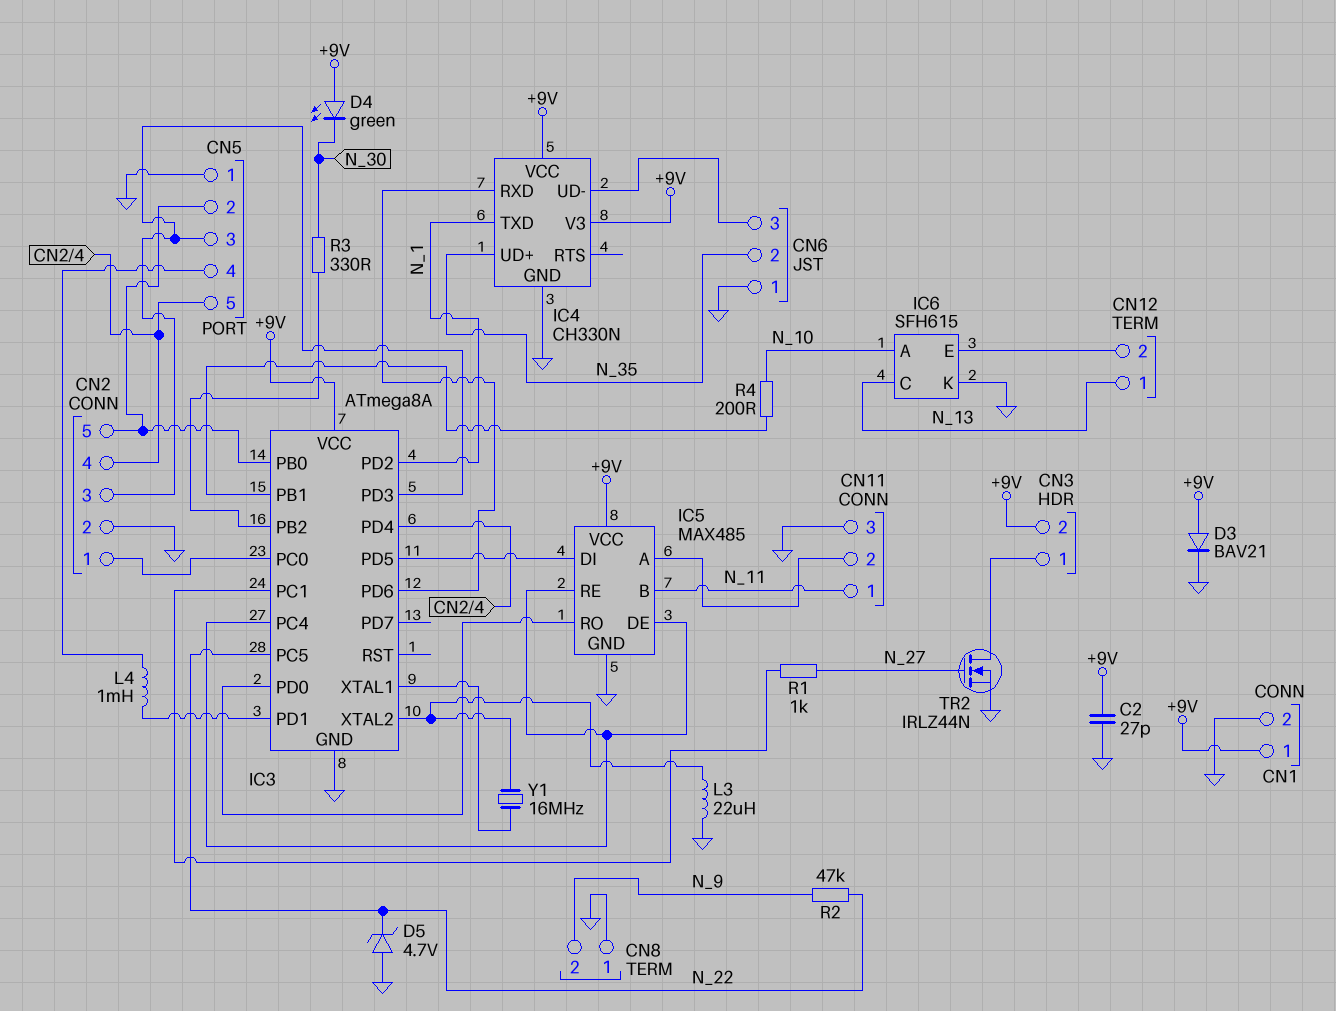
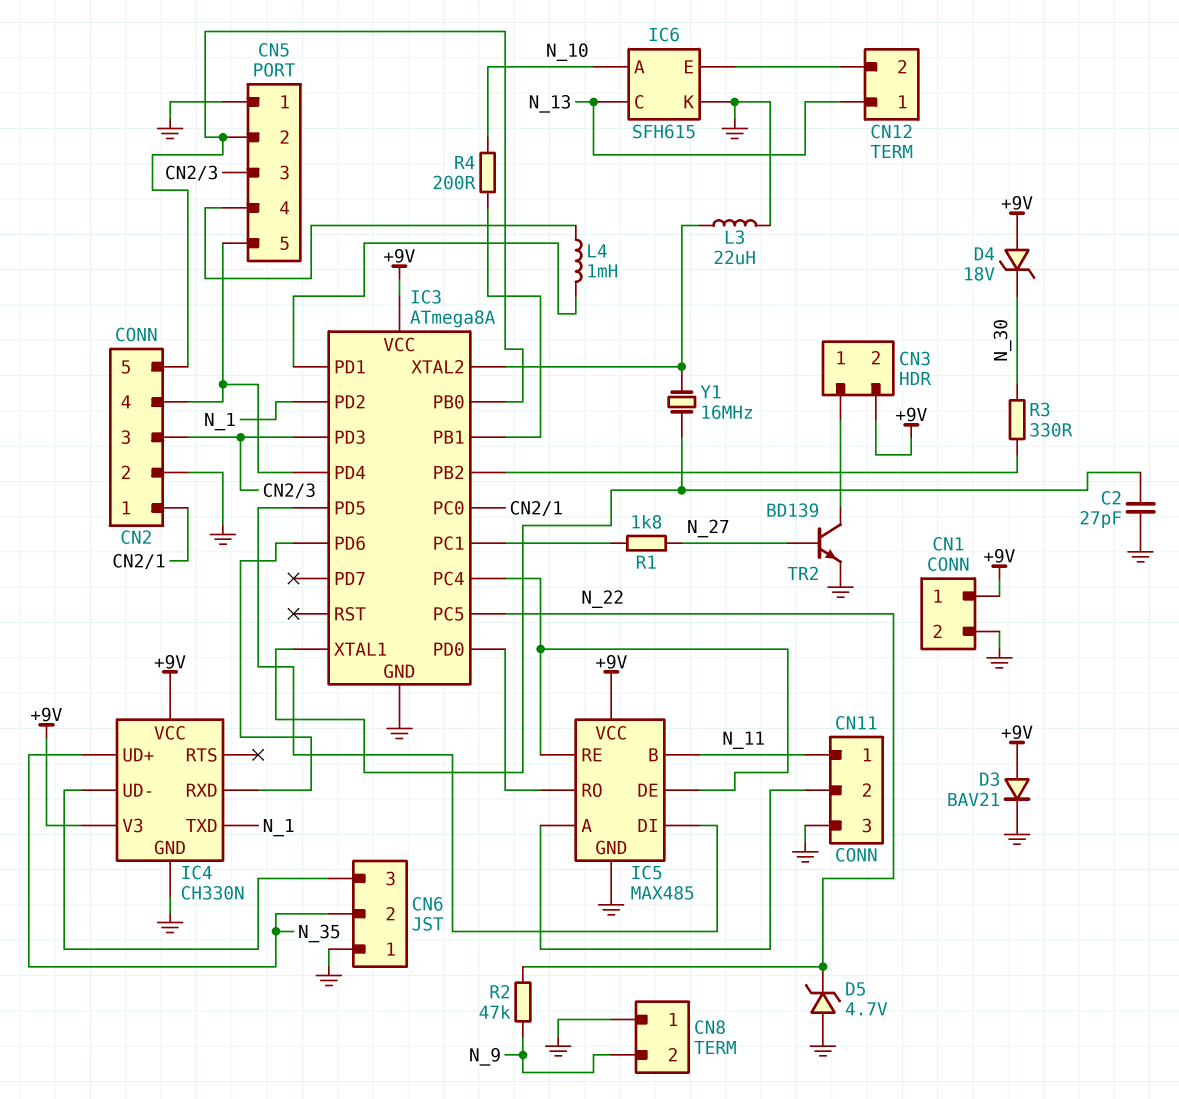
C2: 27pF (+9V, GND) -> 27pF (GND, IC3/XTAL1)
D4: LED green (A +9V, K N_30) -> zener 18V (A +9V, K N_30)
R1: 1k (IC3/PC1, N_27) -> 1.8k (IC3/PC1, N_27)
TR2: NMOS IRLZ44N (G N_27, D CN3/1, S GND) -> NPN BD139 (B N_27, C CN3/1, E GND)

